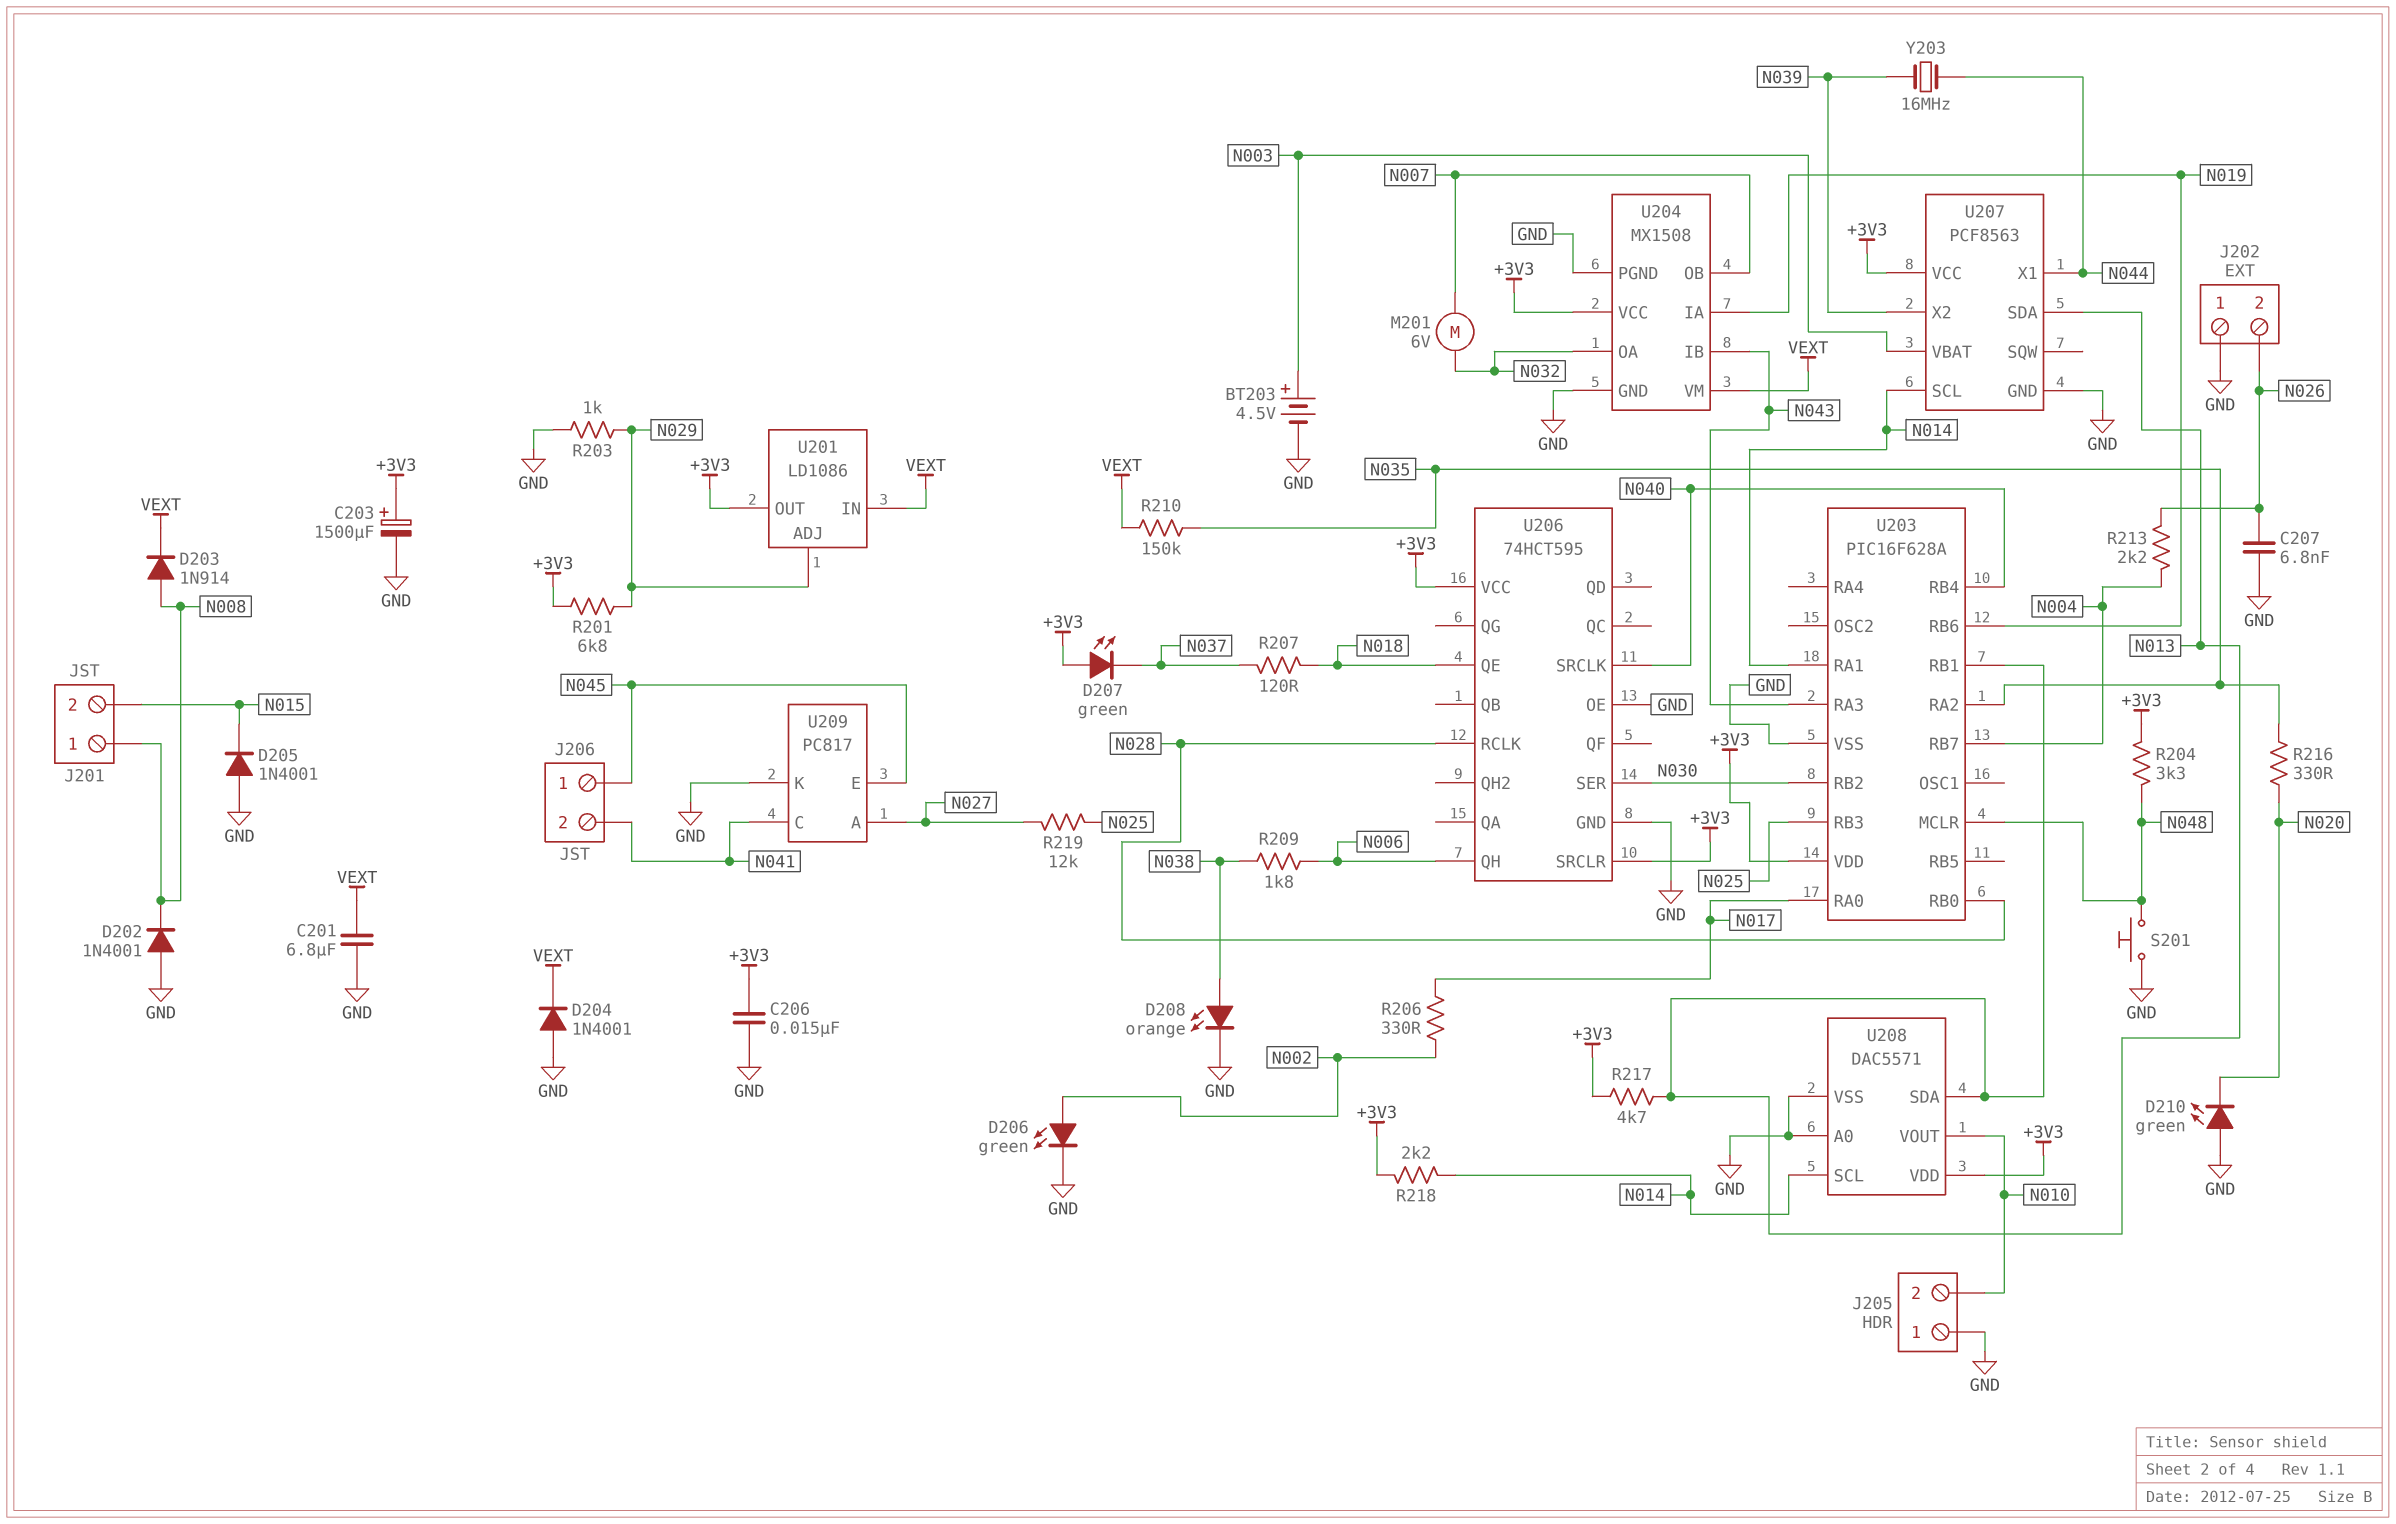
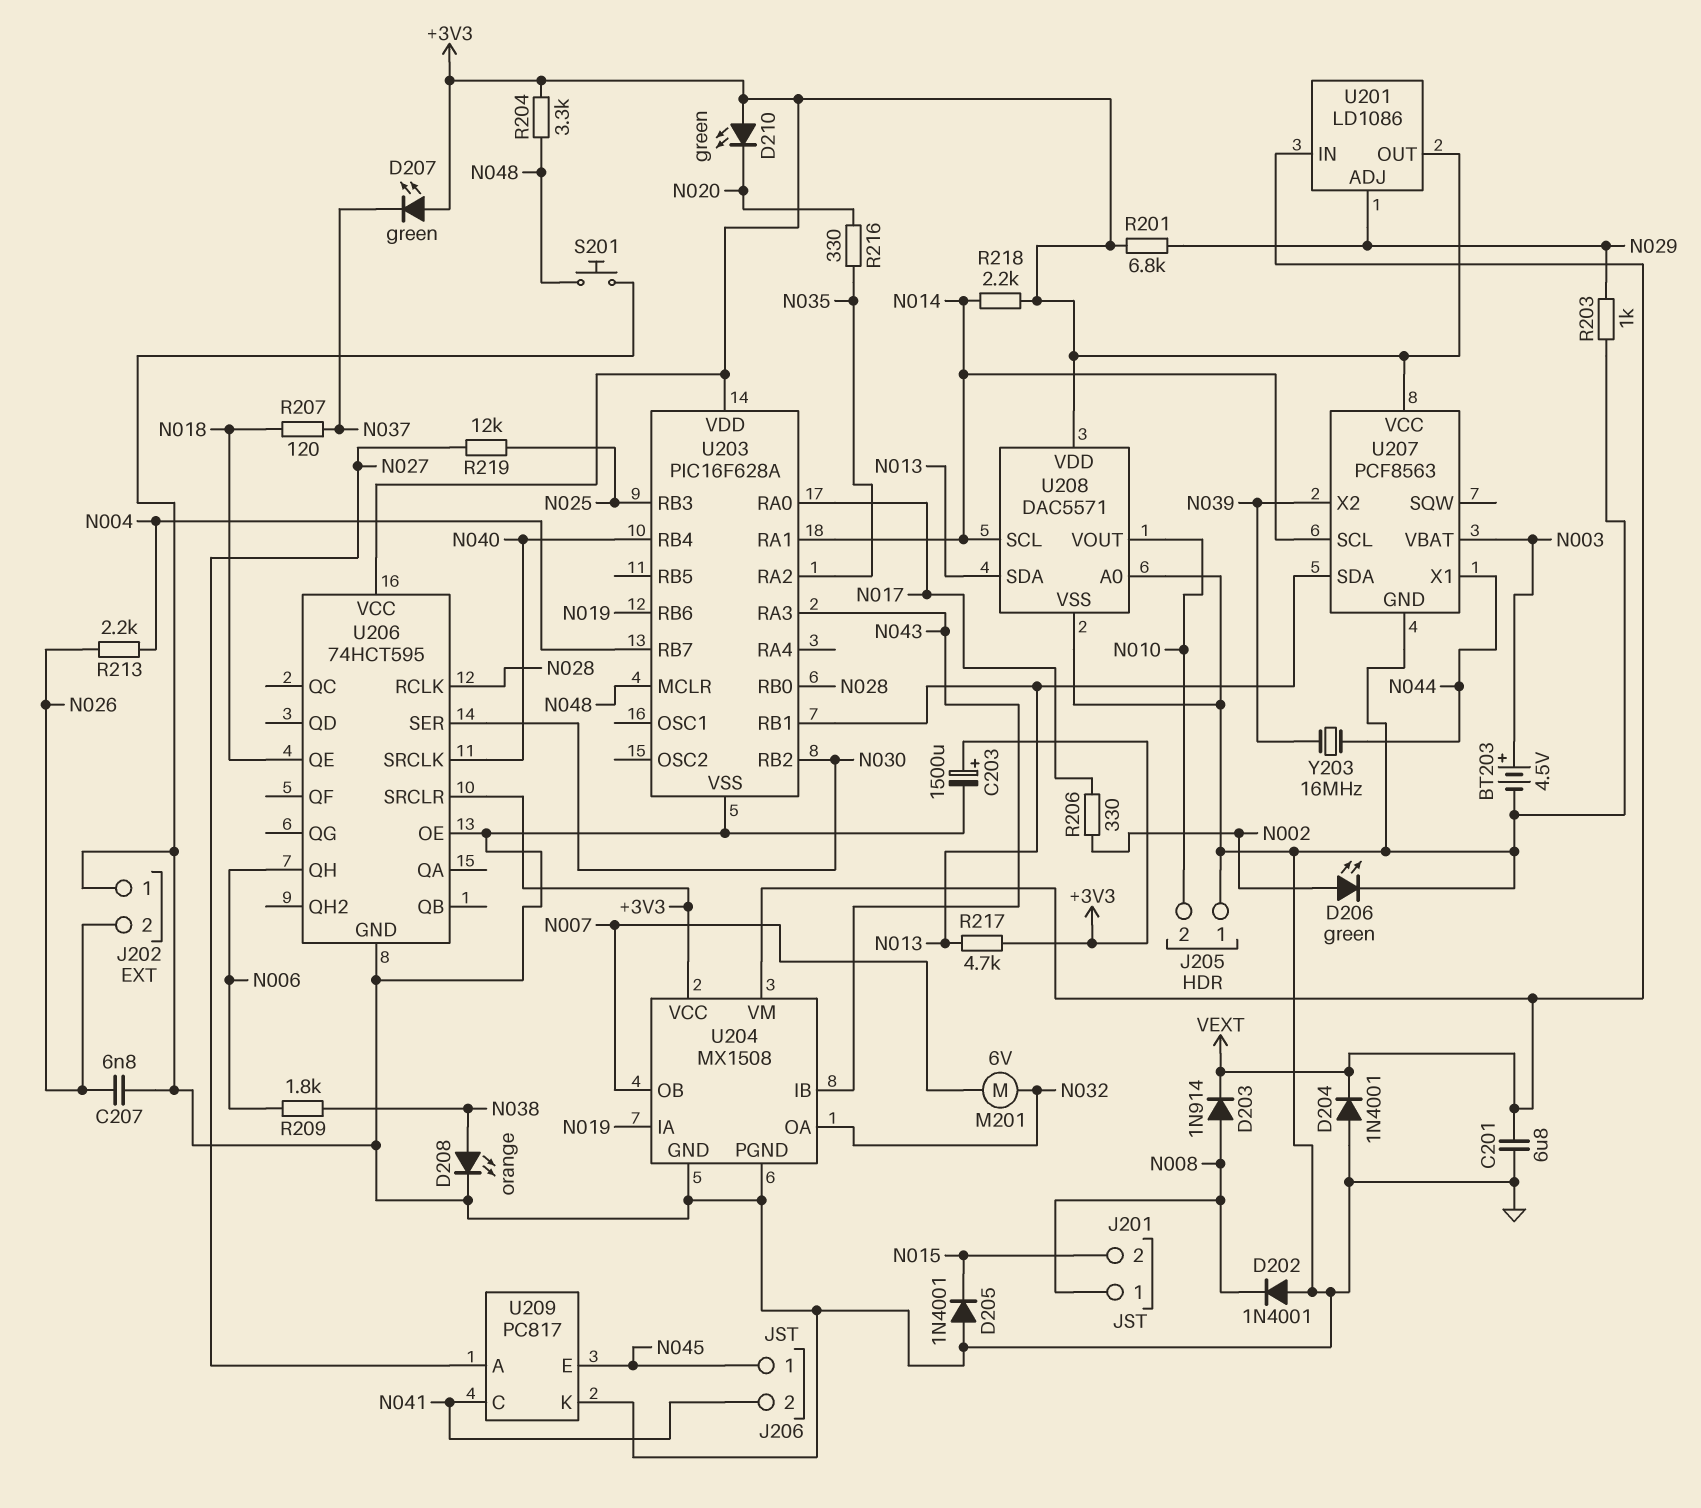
C206: 15nF (+3V3, GND) -> none
D210: LED green (A GND, K N020) -> LED green (A +3V3, K N020)
R210: 150k (N035, VEXT) -> none

